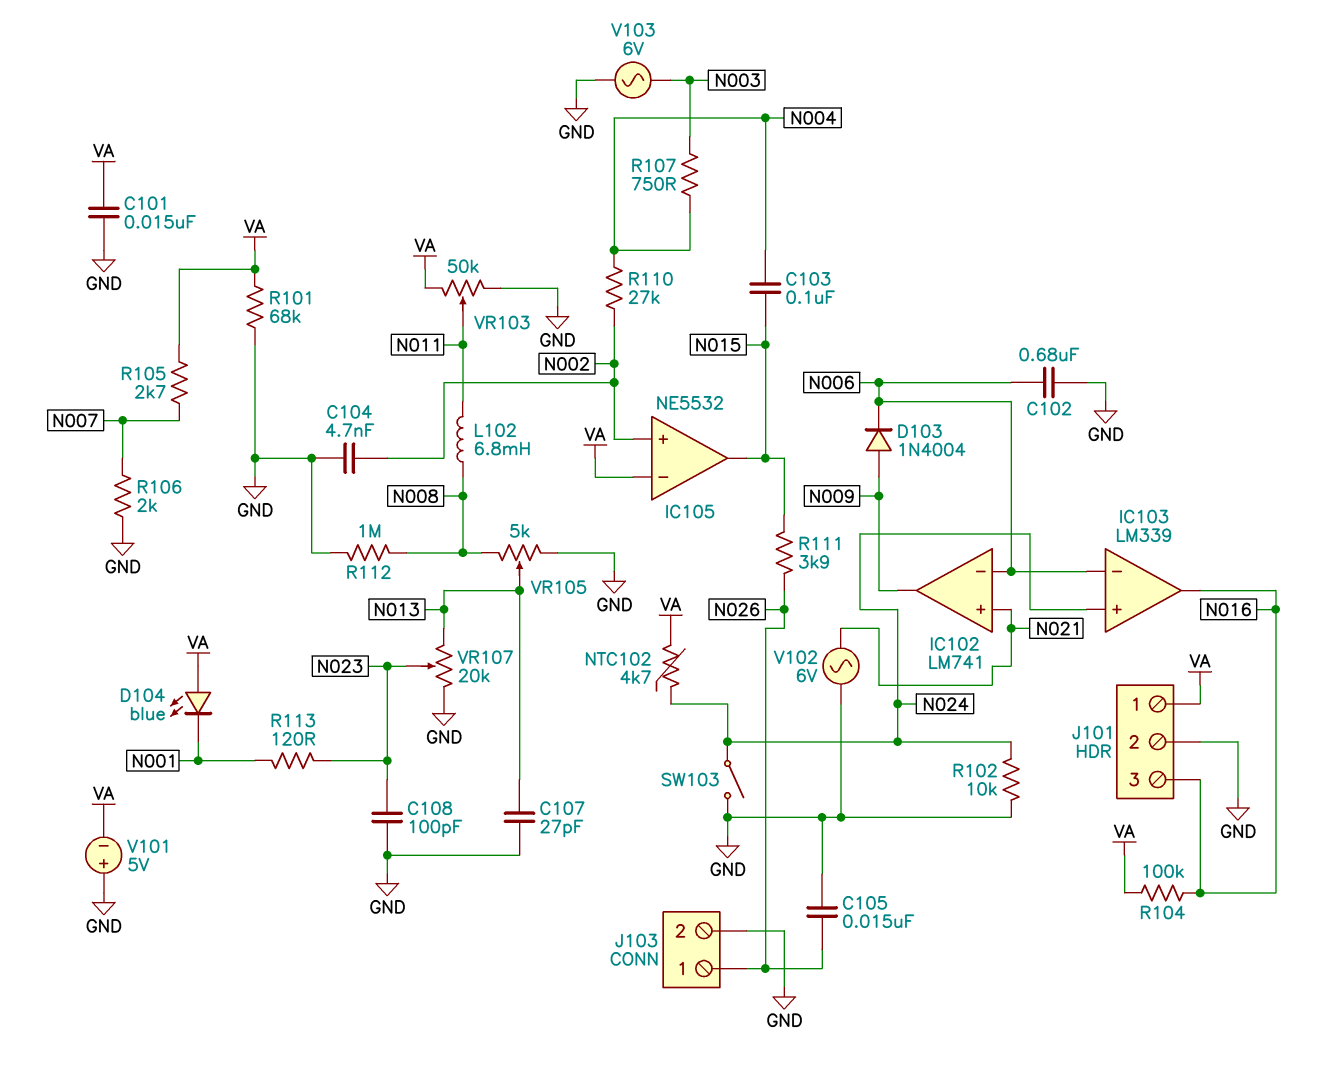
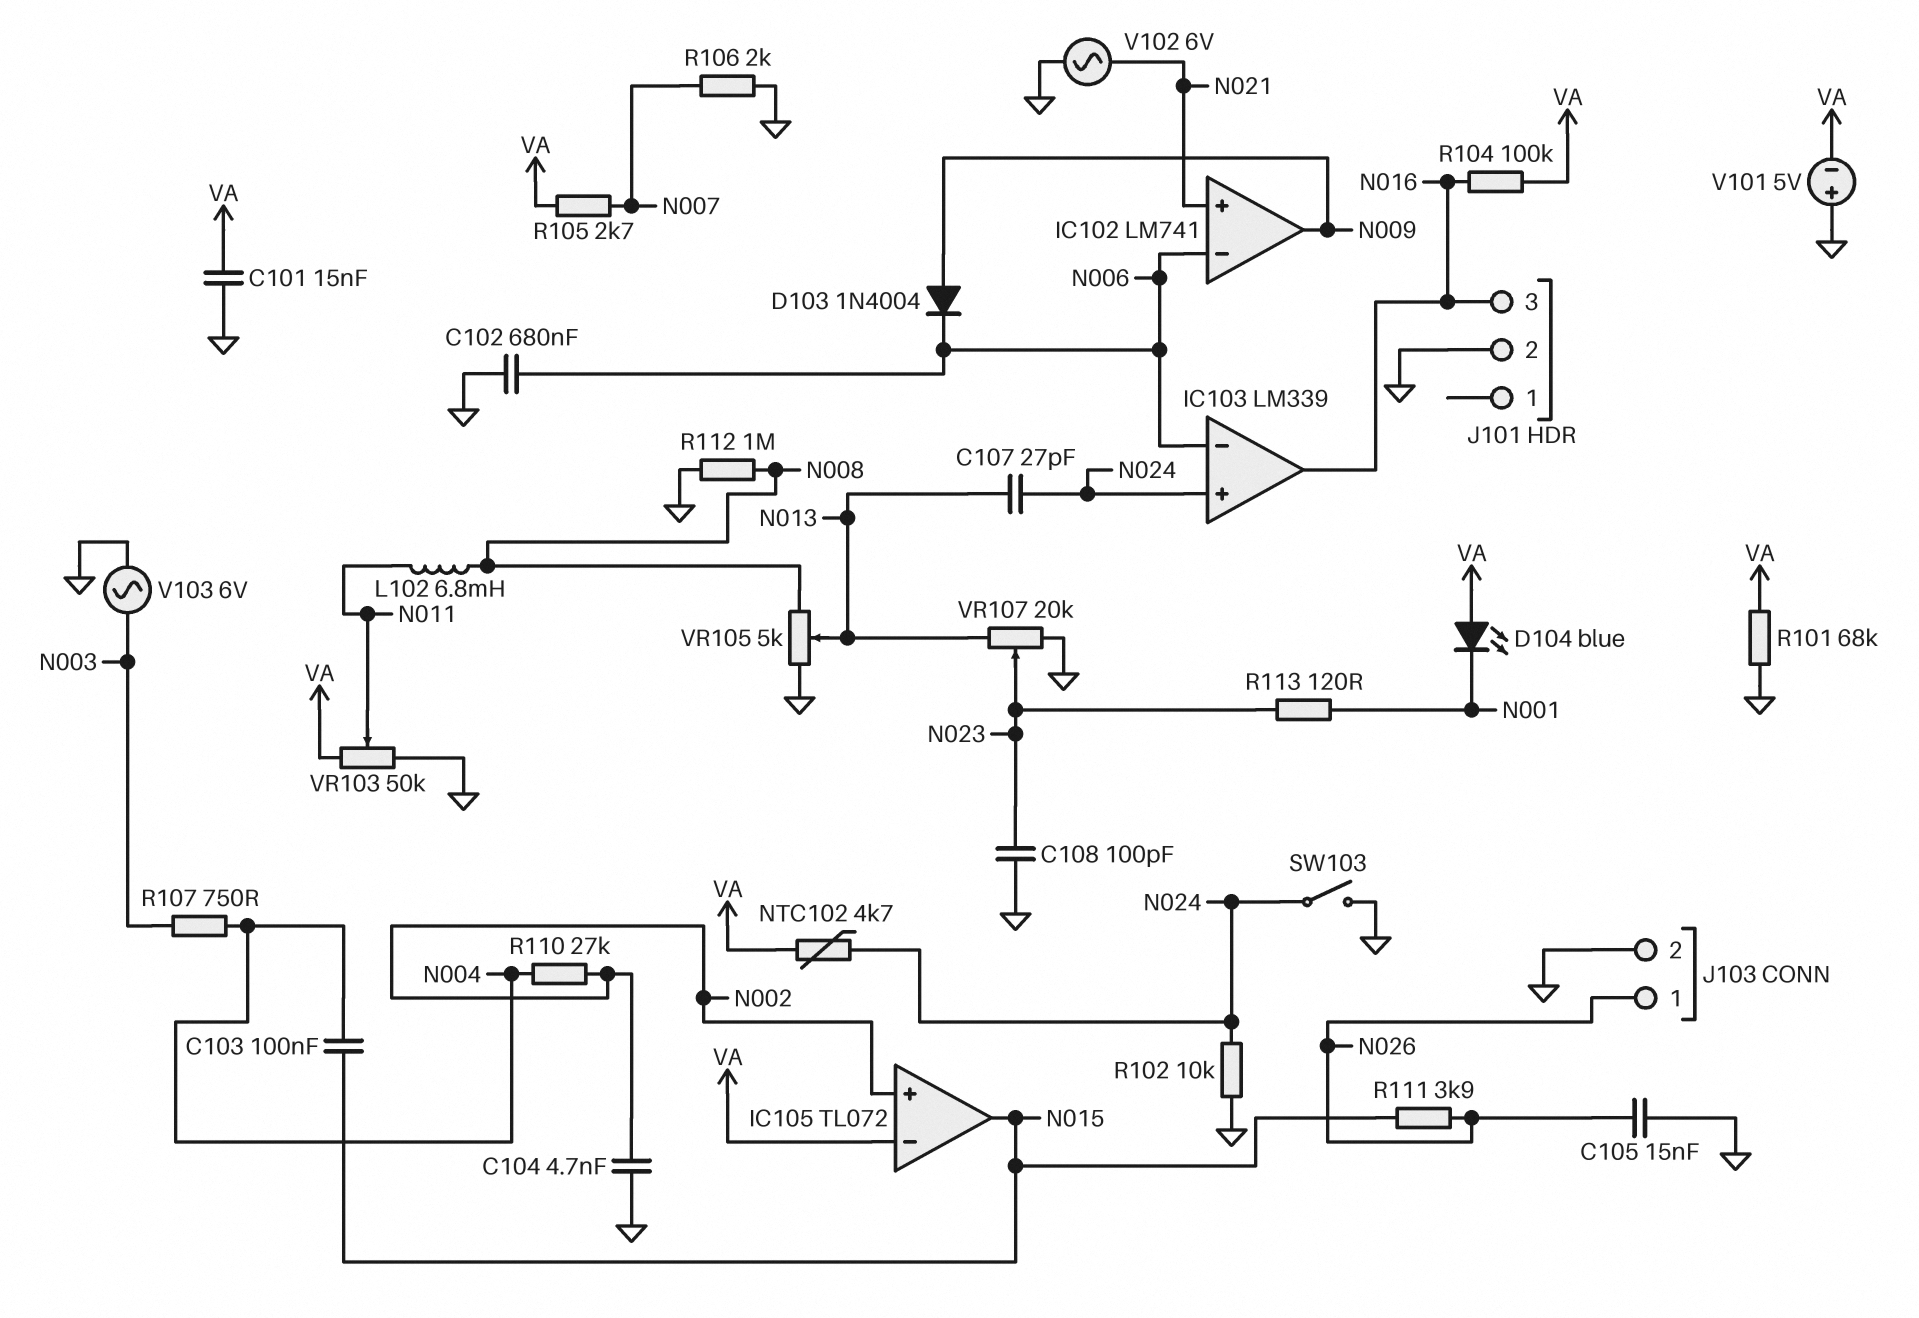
C107: 27pF (GND, N013) -> 27pF (N013, N024)
IC105: NE5532 -> TL072
J101 pin 1: VA -> none

